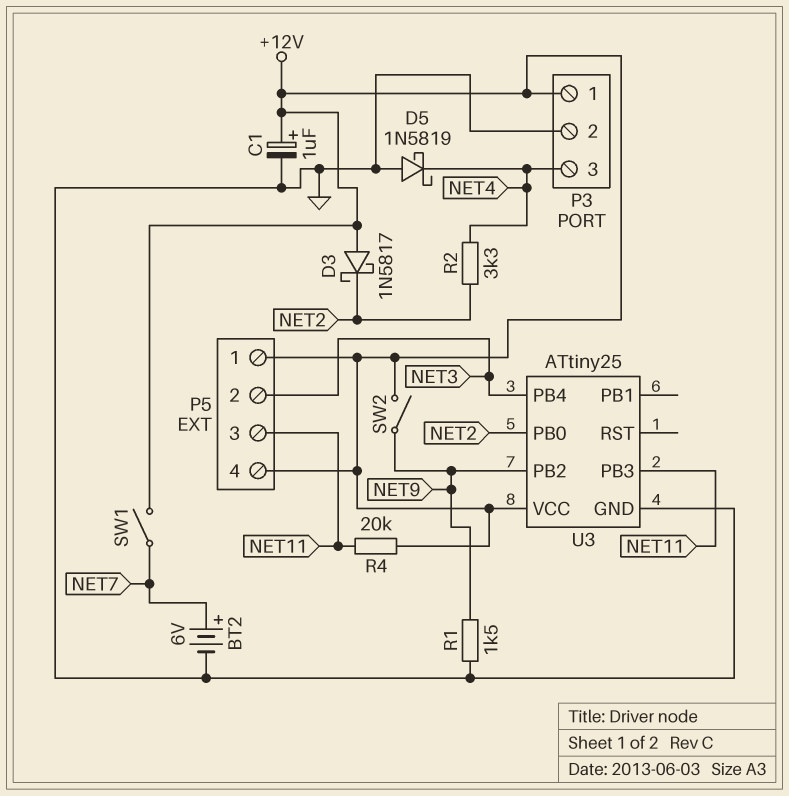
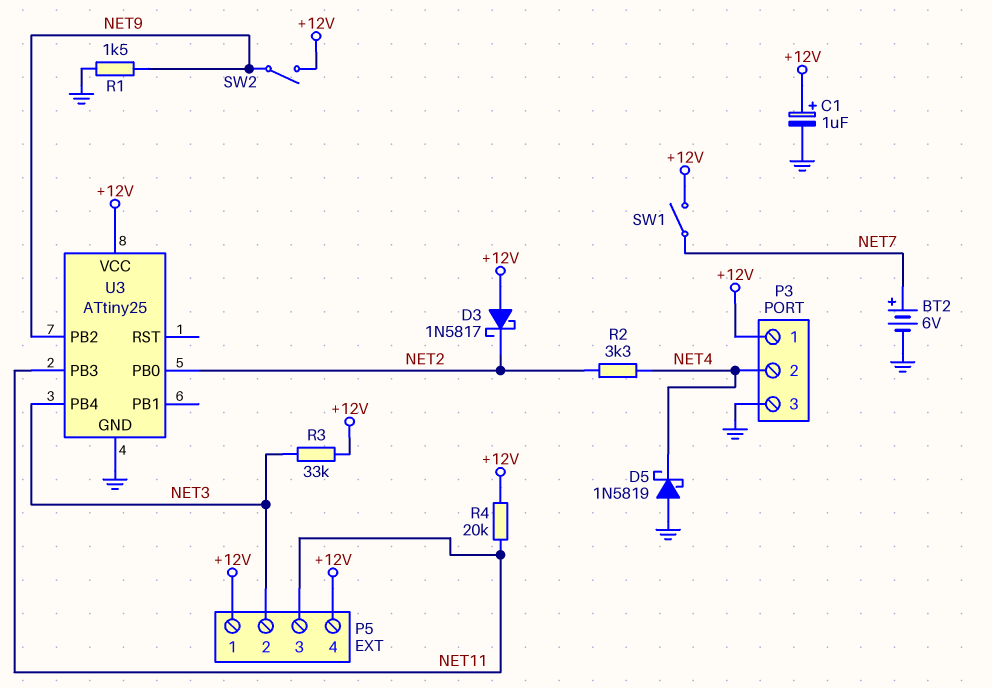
P3 pin 2: GND -> NET4
P3 pin 3: NET4 -> GND
R3: none -> 33k (+12V, NET3)

